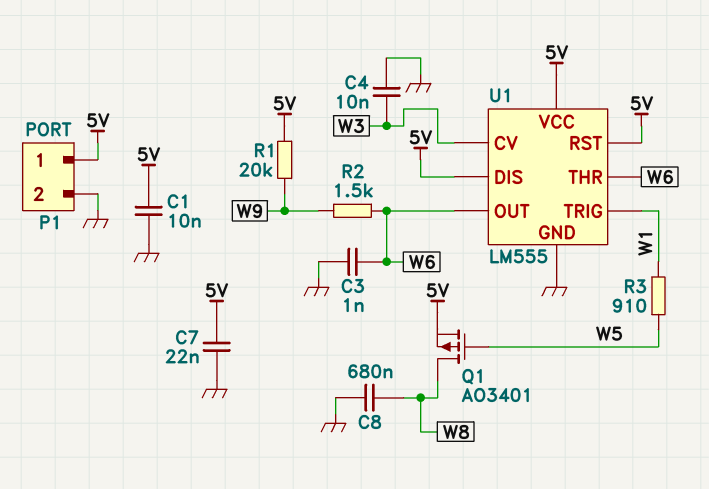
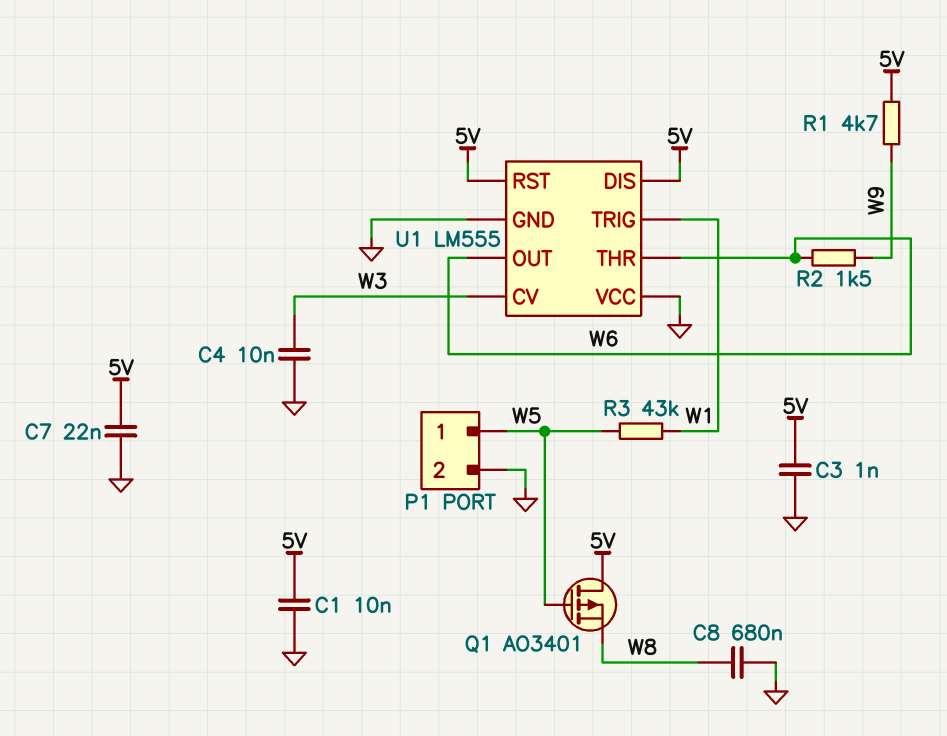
C3: 1nF (GND, W6) -> 1nF (5V, GND)
P1 pin 1: 5V -> W5
Q1: PMOS AO3401 (G W5, D W8, S 5V) -> PMOS AO3401 (G W5, D 5V, S W8)
R1: 20k (5V, W9) -> 4.7k (5V, W9)
R3: 910 (W1, W5) -> 43k (W1, W5)
U1 pin VCC: 5V -> GND

